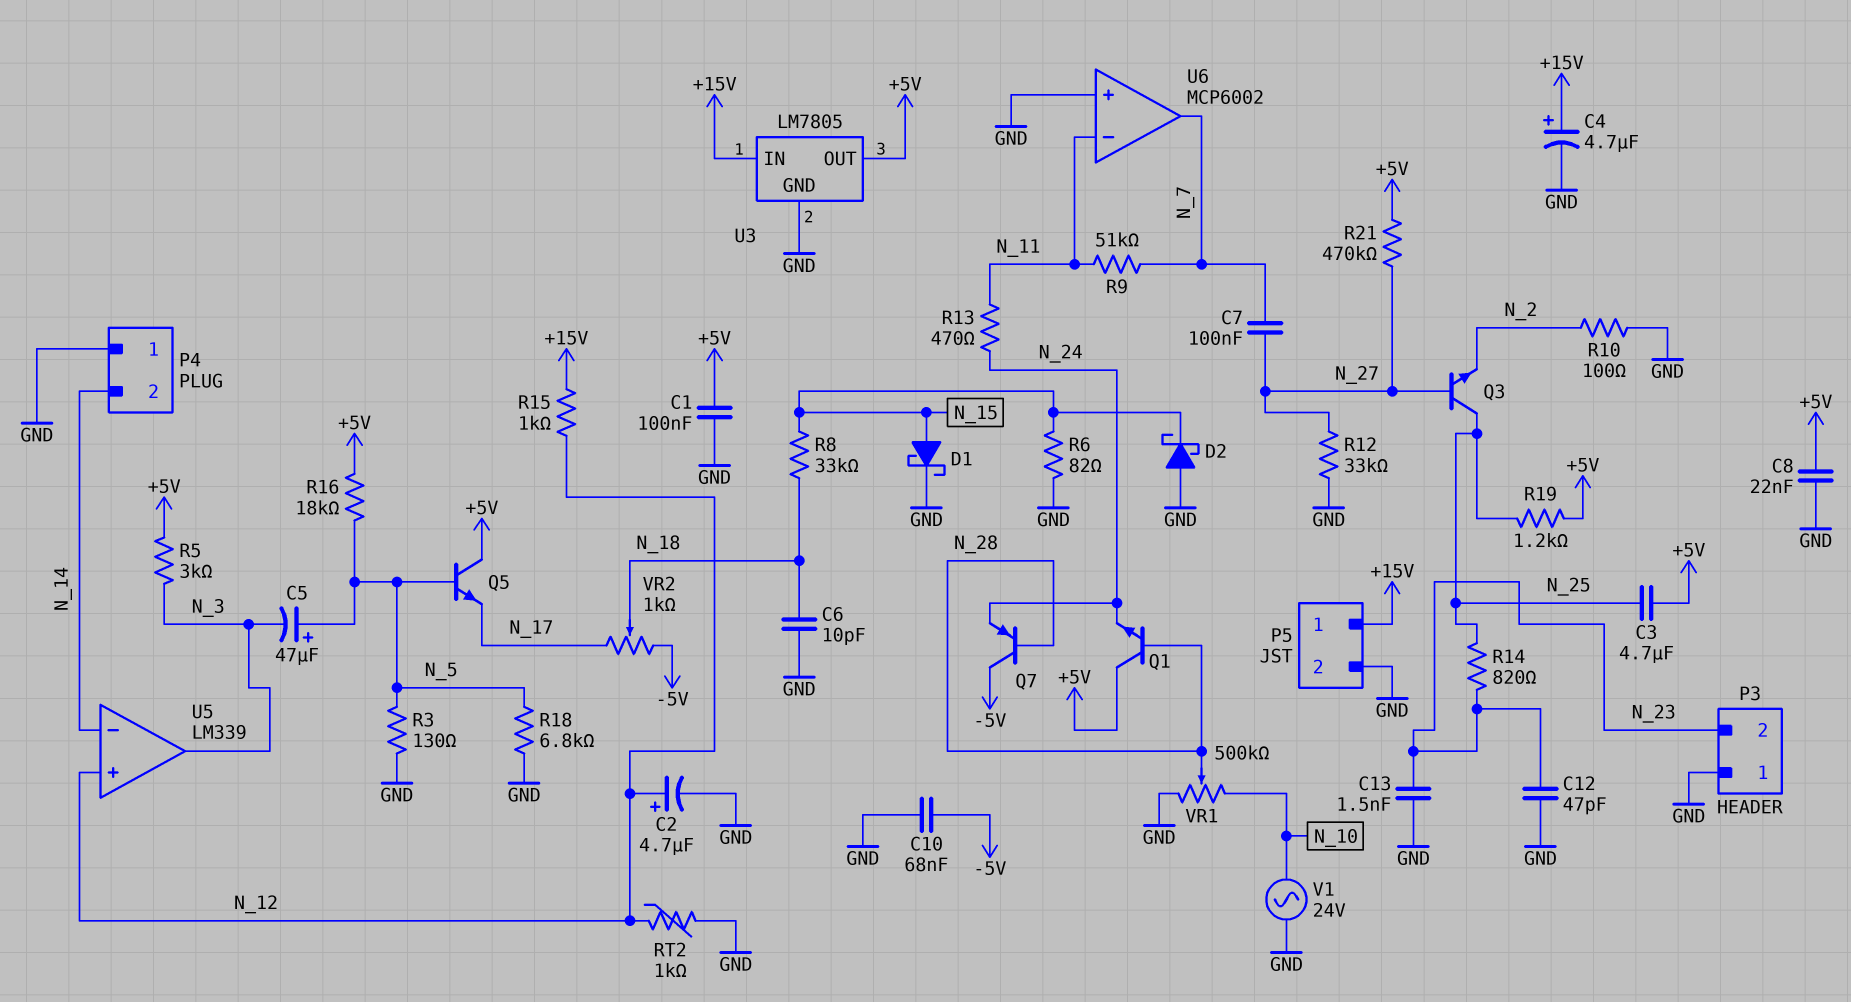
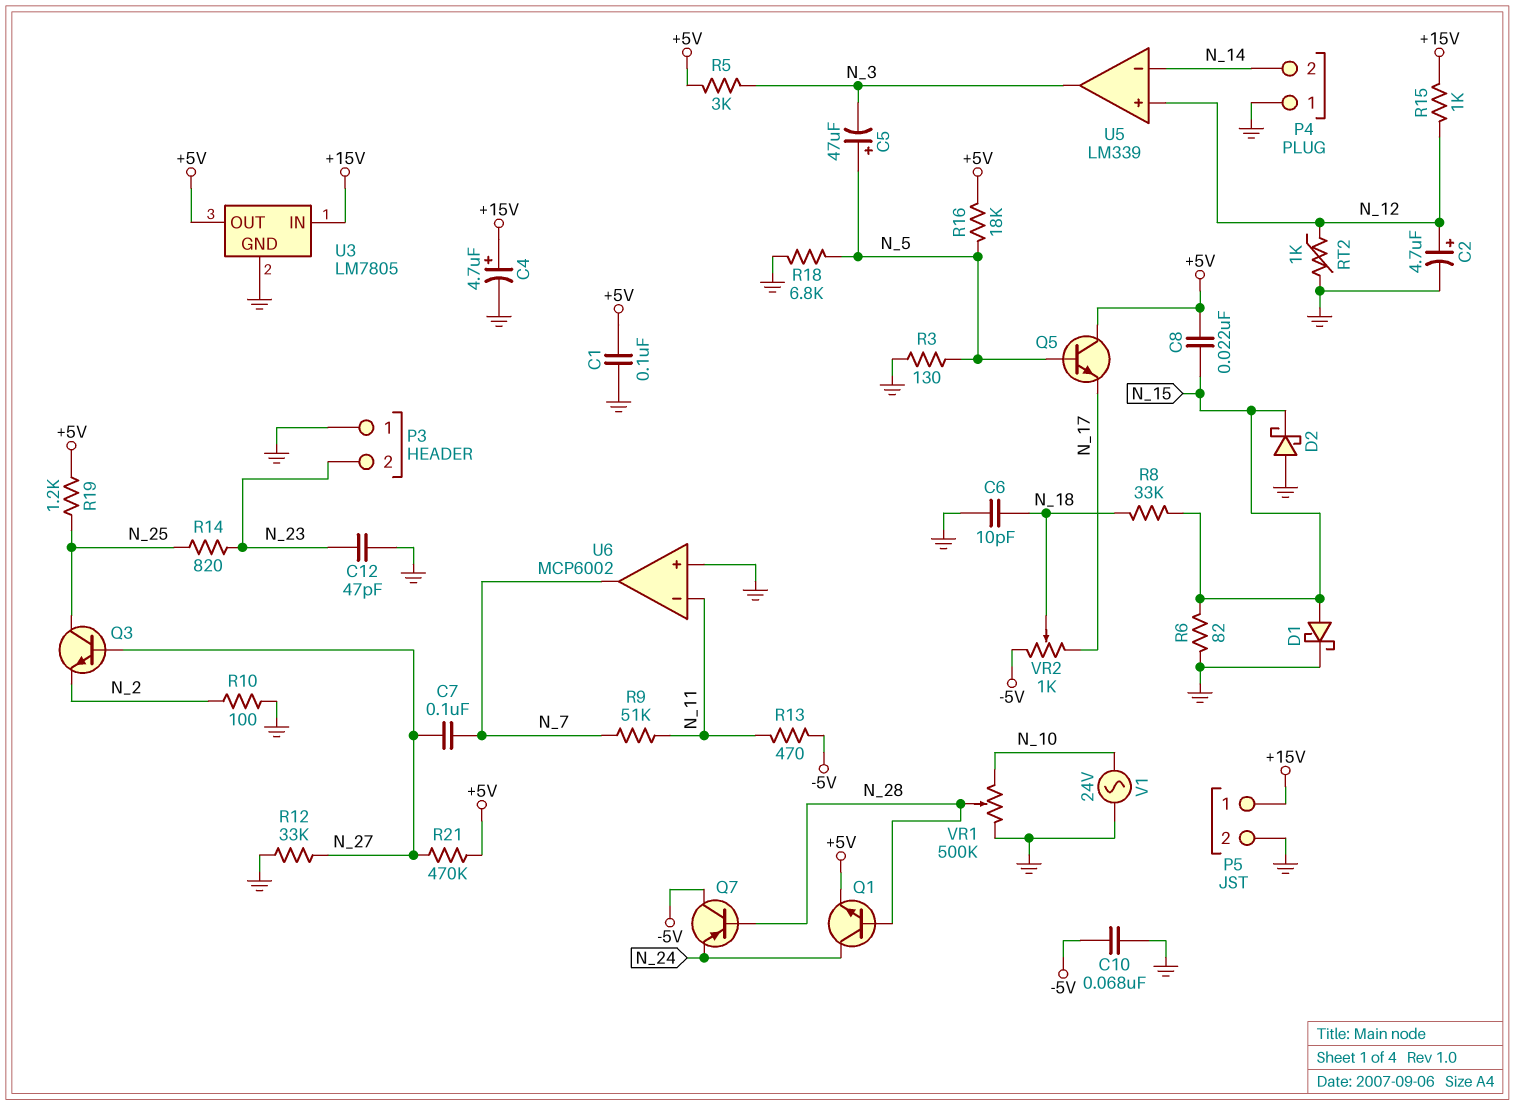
C3: 4.7uF (+5V, N_25) -> none
C8: 22nF (+5V, GND) -> 22nF (+5V, N_15)
C13: 1.5nF (GND, N_23) -> none
Q1: NPN (B N_28, C +5V, E N_24) -> NPN (B N_28, C N_24, E +5V)
R13: 470 (N_11, N_24) -> 470 (-5V, N_11)

